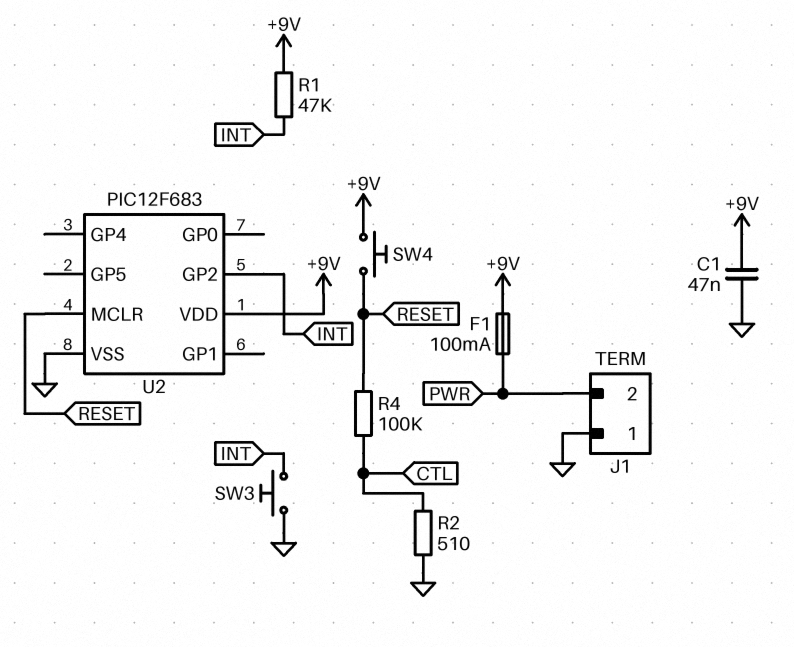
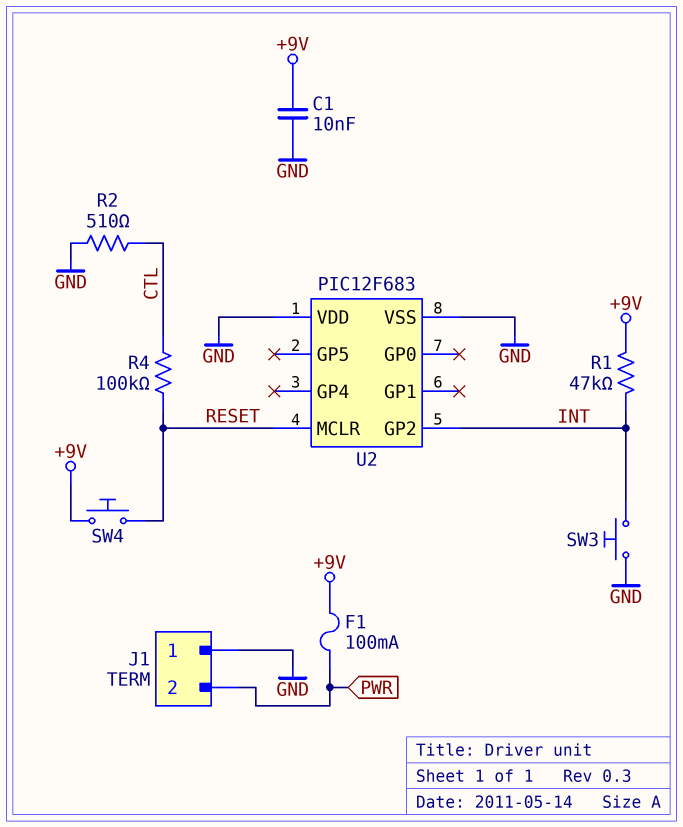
C1: 47nF (+9V, GND) -> 10nF (+9V, GND)
U2 pin VDD: +9V -> GND

